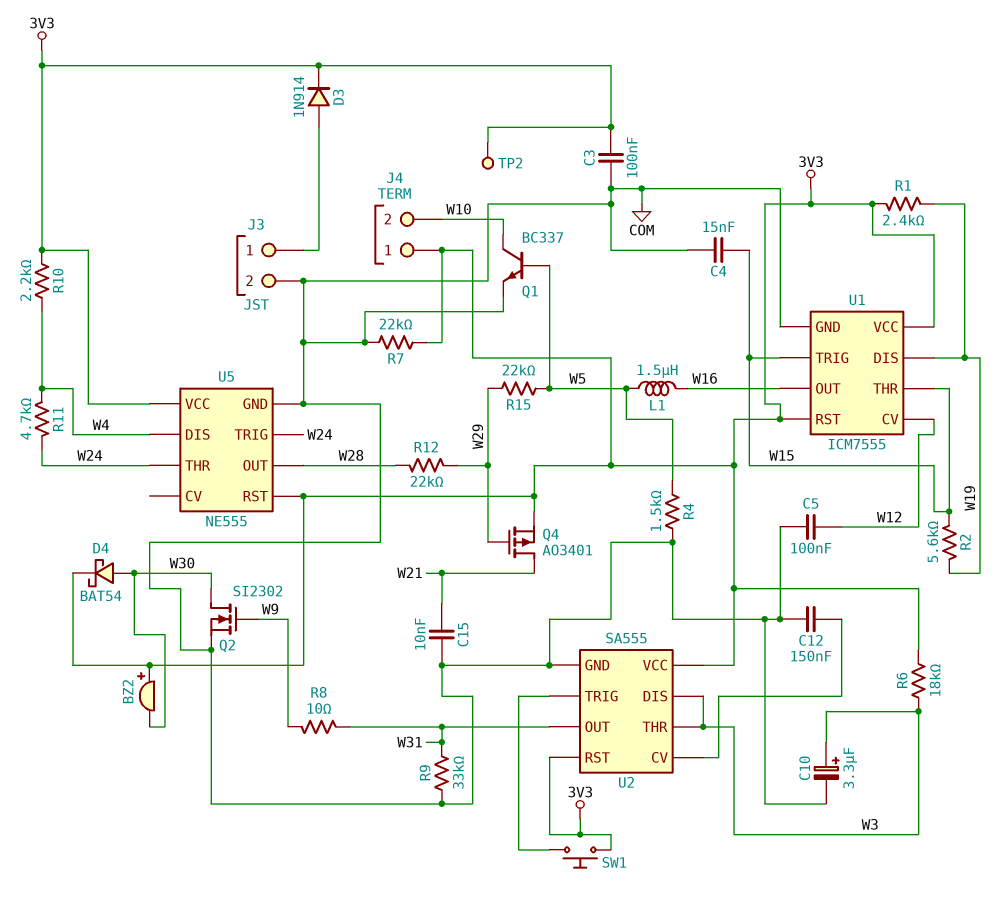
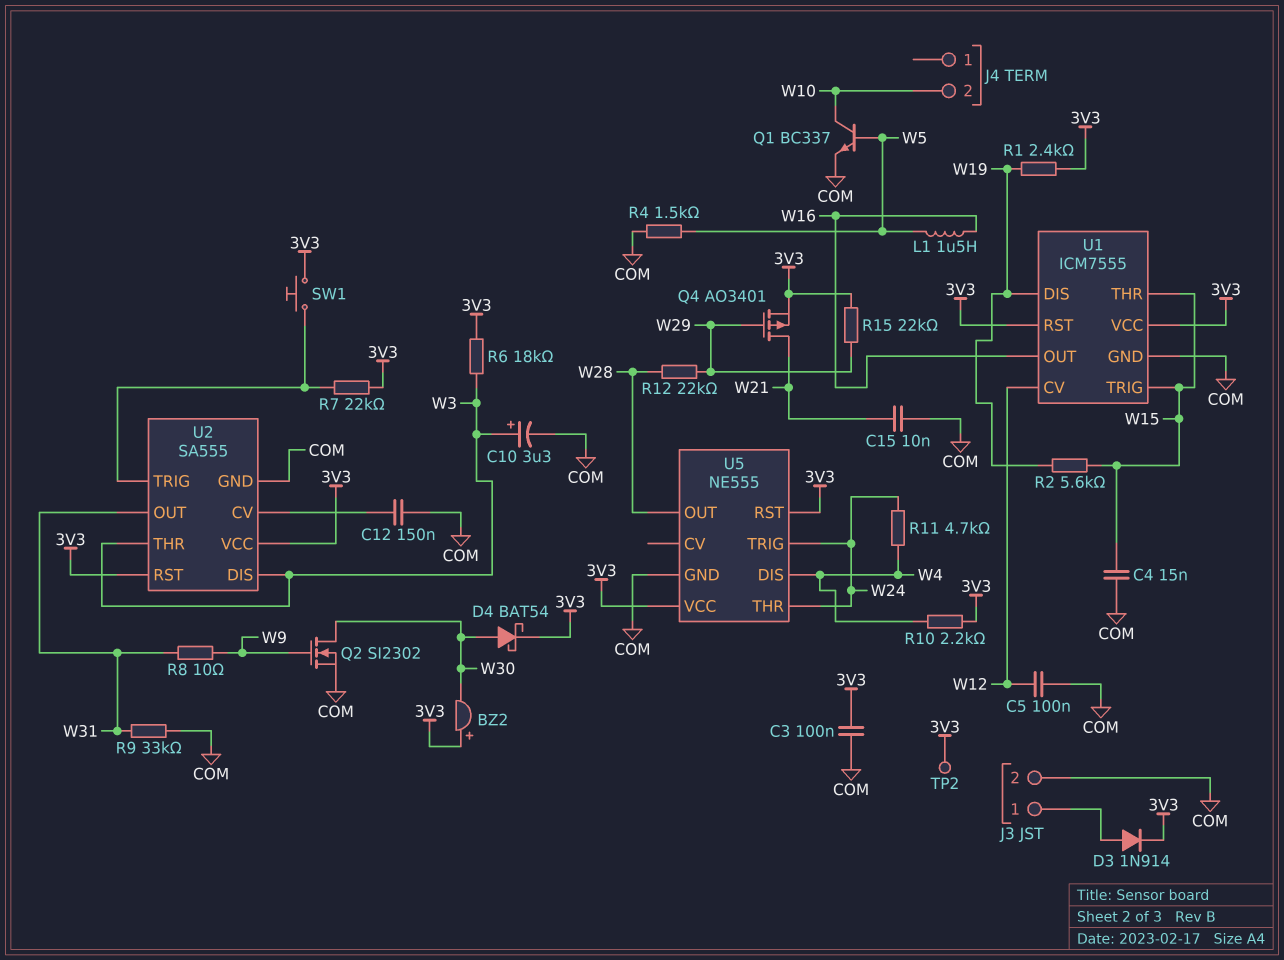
J4 pin 1: 3V3 -> none
R7: 22k (3V3, COM) -> 22k (3V3, U2/TRIG)
R15: 22k (W5, W29) -> 22k (3V3, W29)

